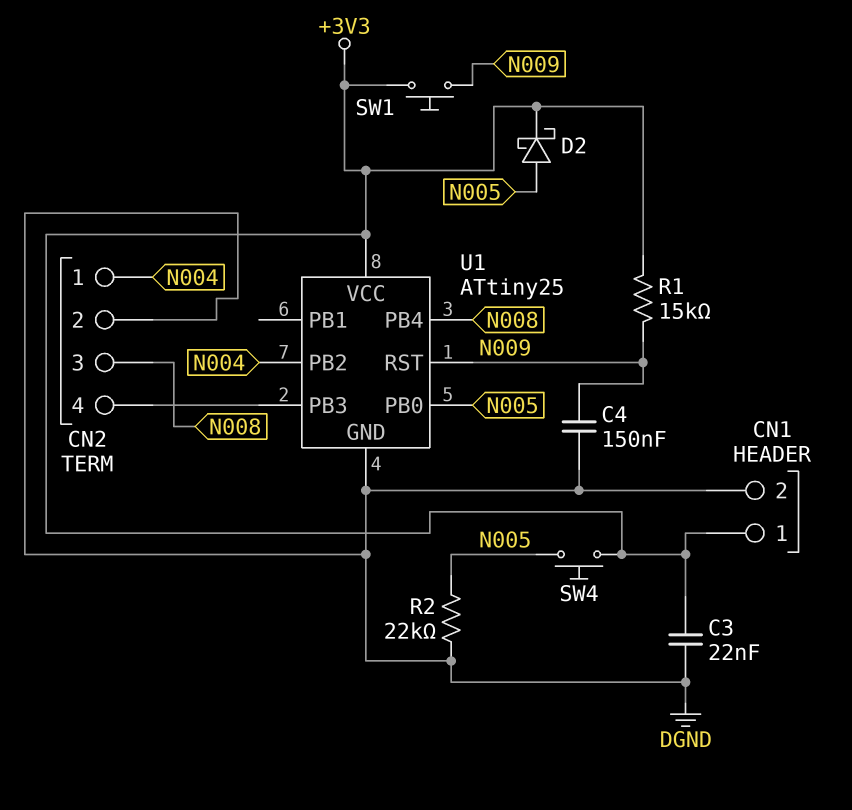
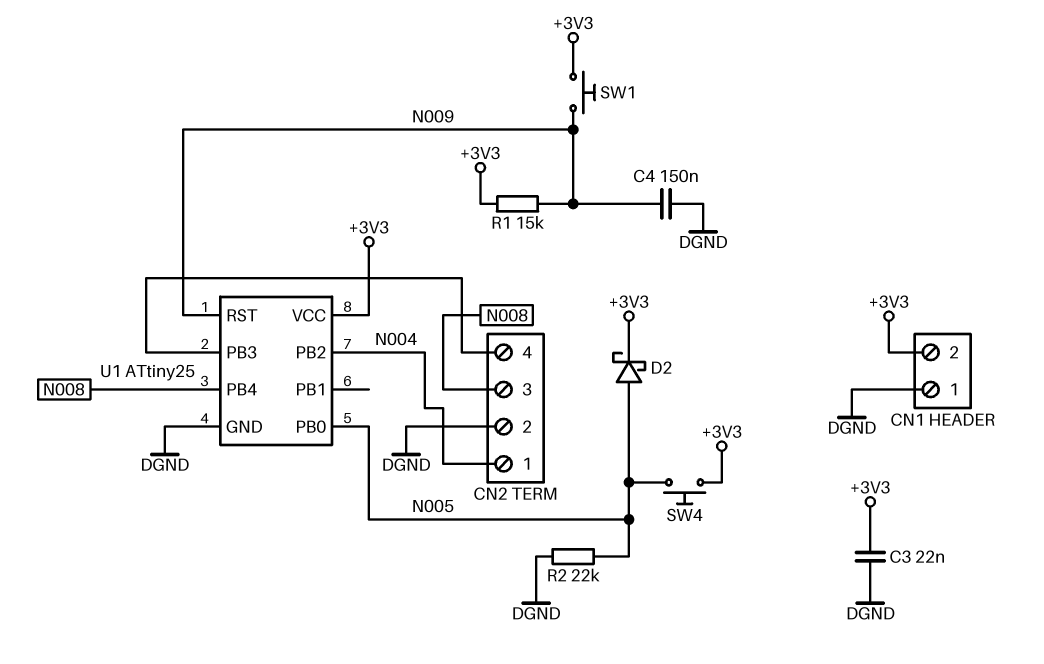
CN1 pin 1: +3V3 -> DGND
CN1 pin 2: DGND -> +3V3

